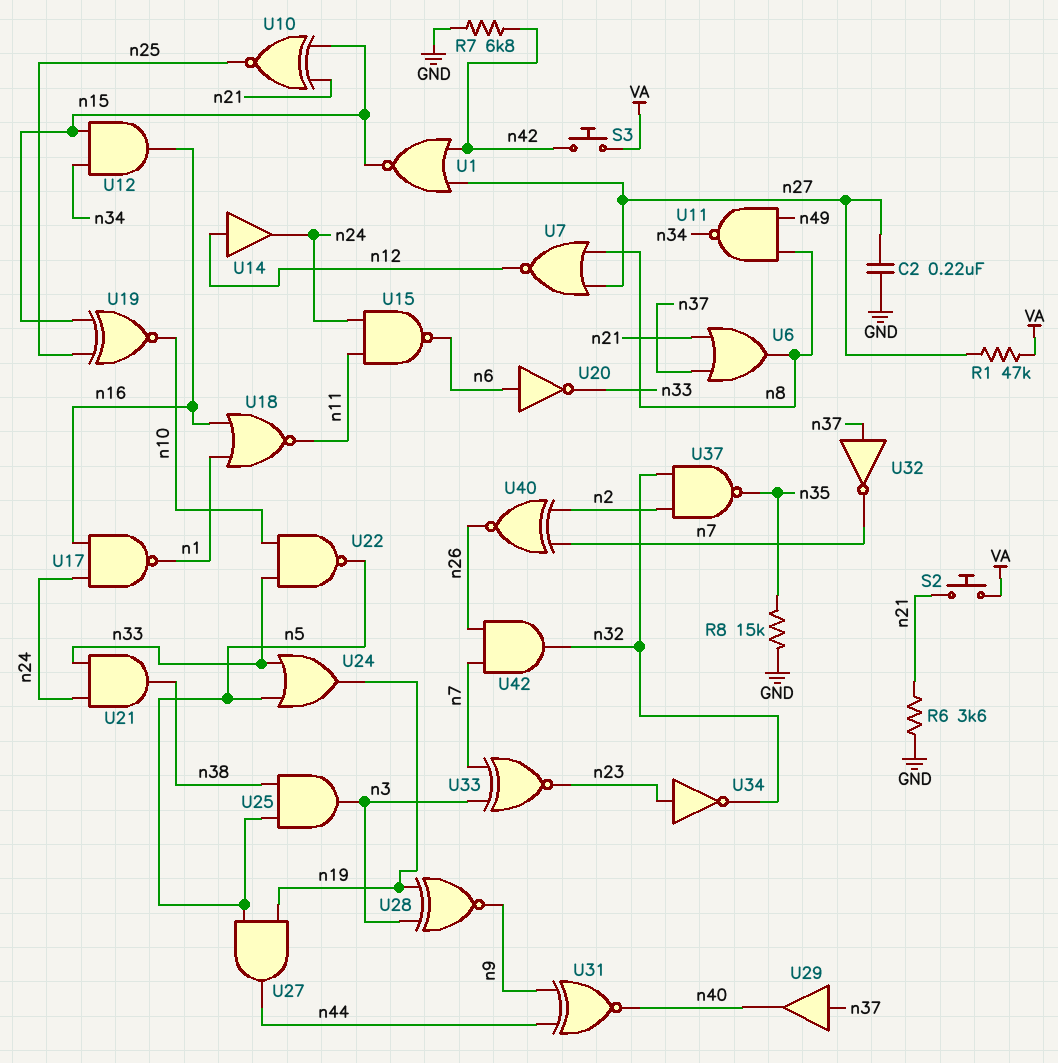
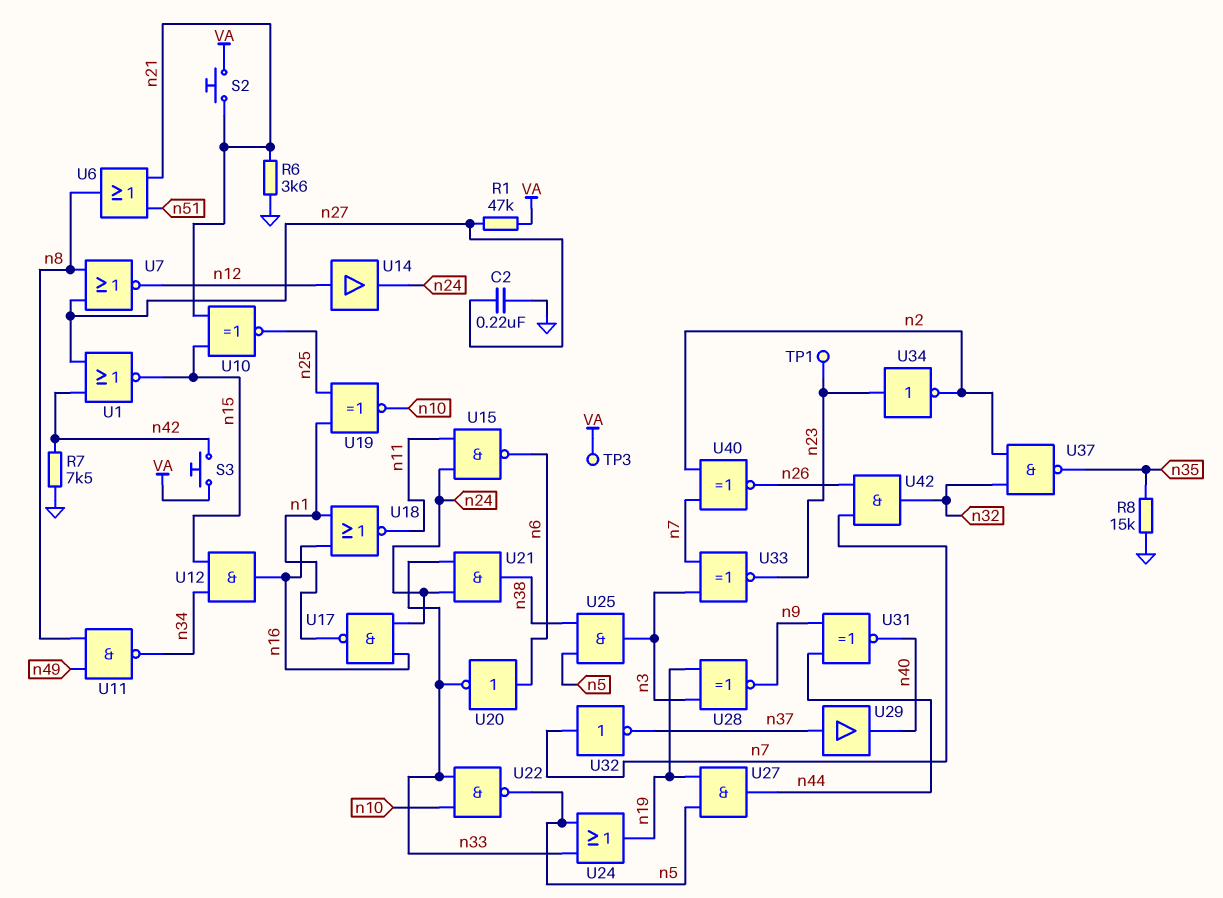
R7: 6.8k (GND, n42) -> 7.5k (GND, n42)
TP1: none -> test point (n23)
TP3: none -> test point (VA)
U6: OR (in n21, in n37, out n8) -> OR (in n21, in n51, out n8)
U19: XNOR (in n15, in n25, out n10) -> XNOR (in n1, in n25, out n10)
U32: NOT (in n37, out n7) -> NOT (in n7, out n37)
U34: NOT (in n23, out n32) -> NOT (in n23, out n2)

